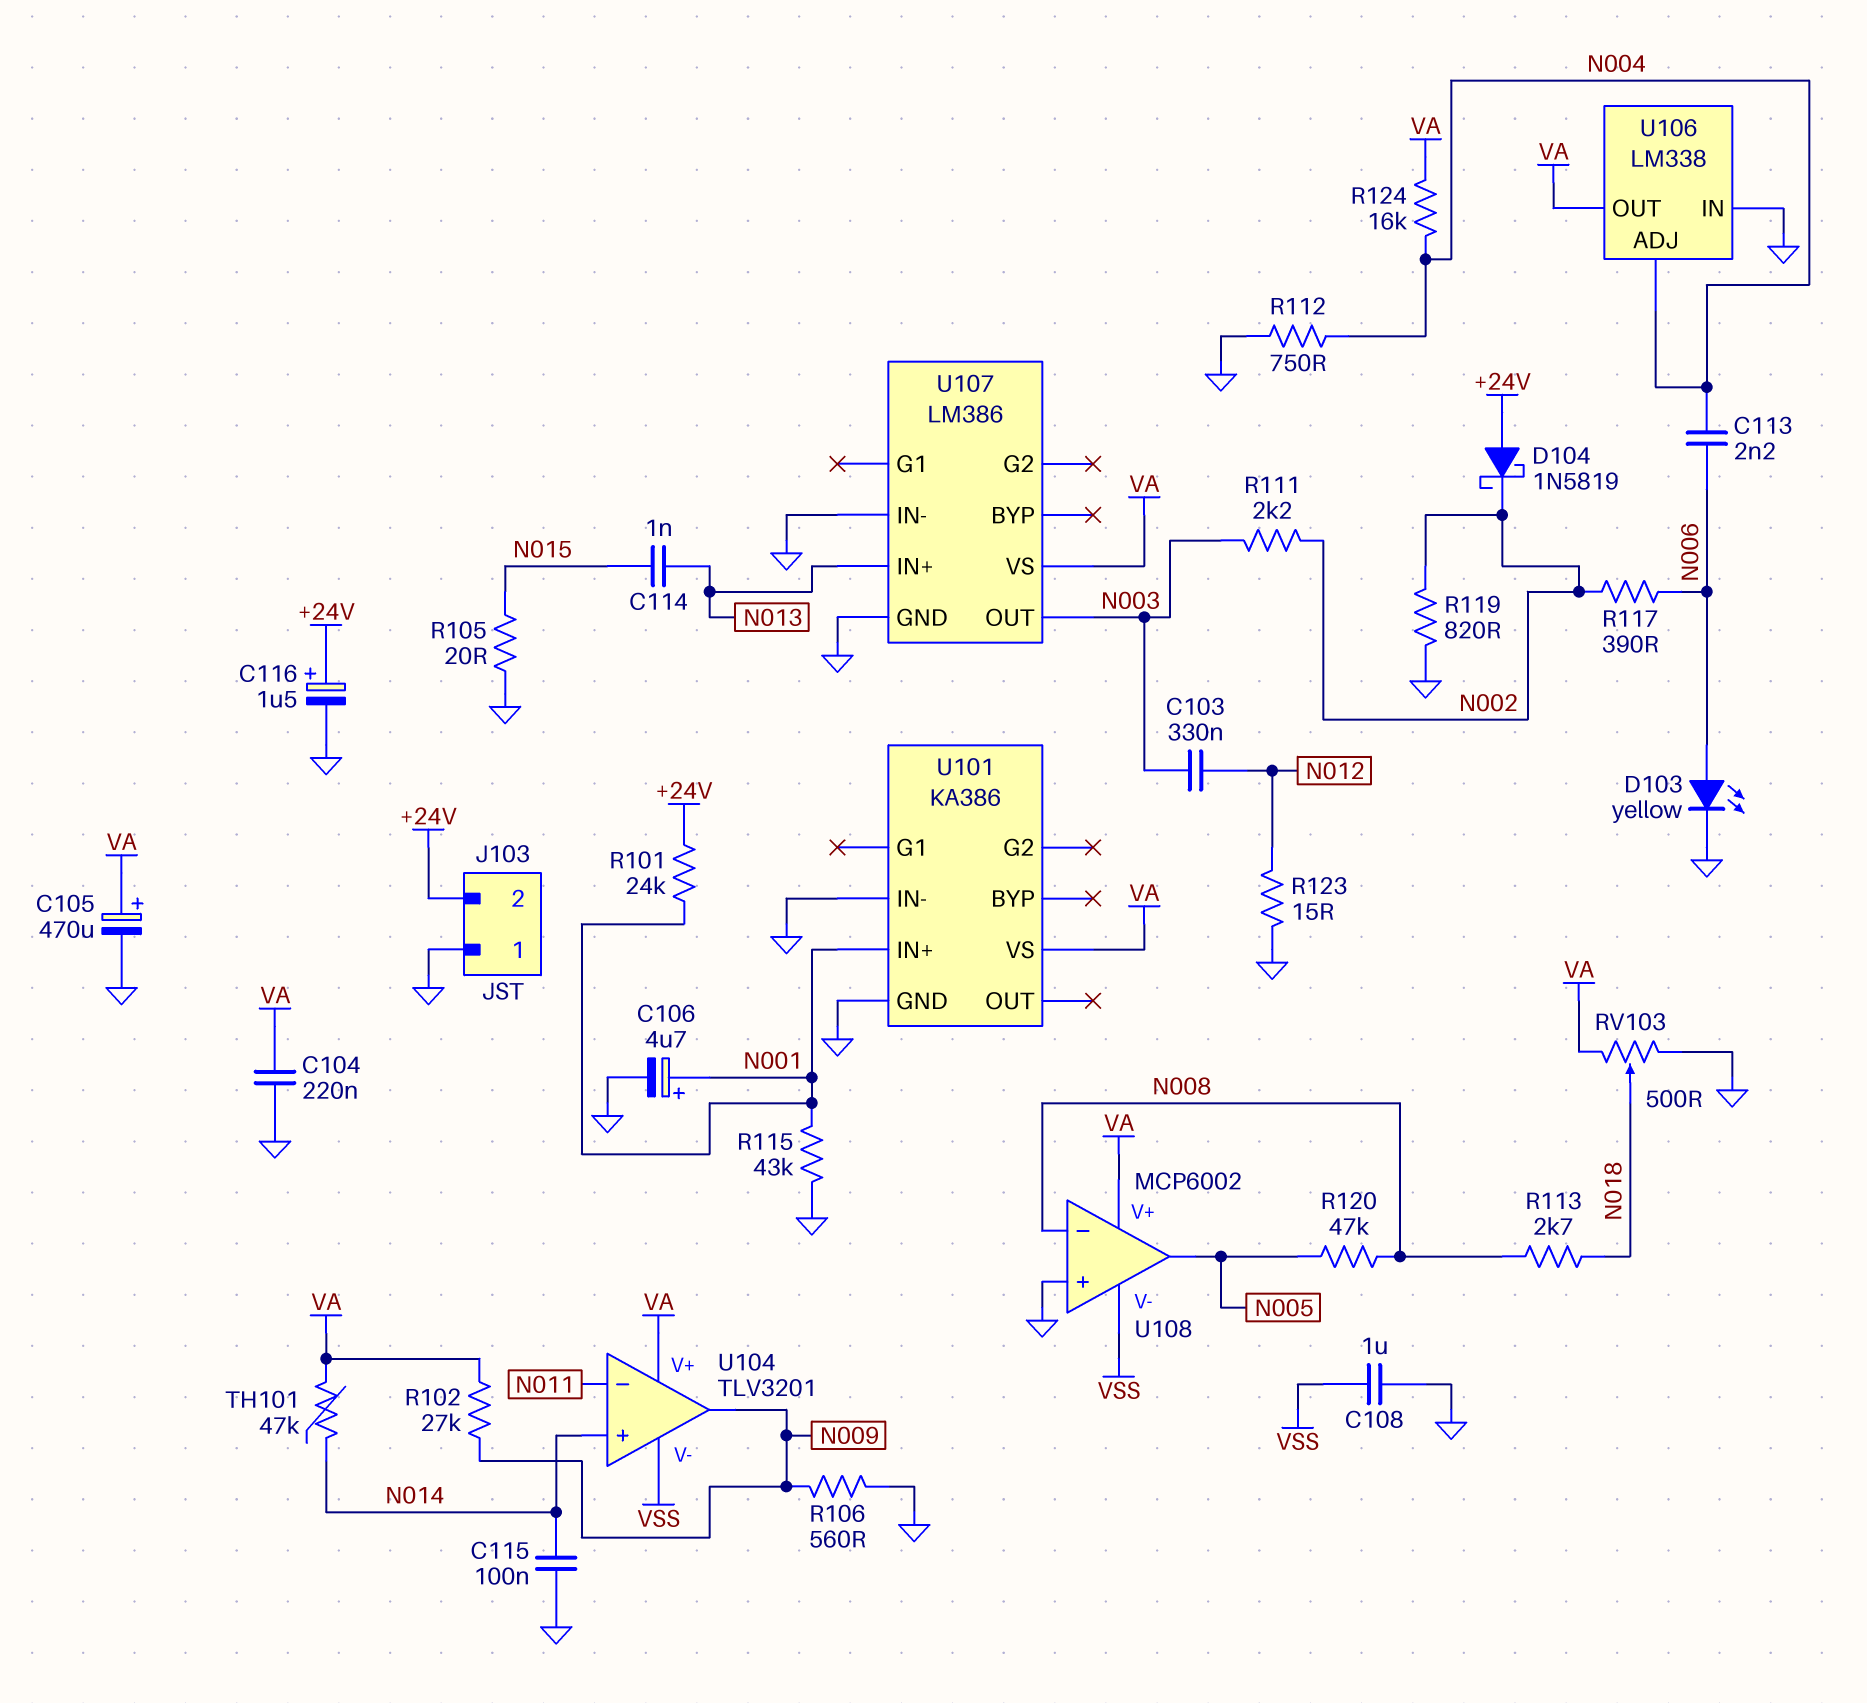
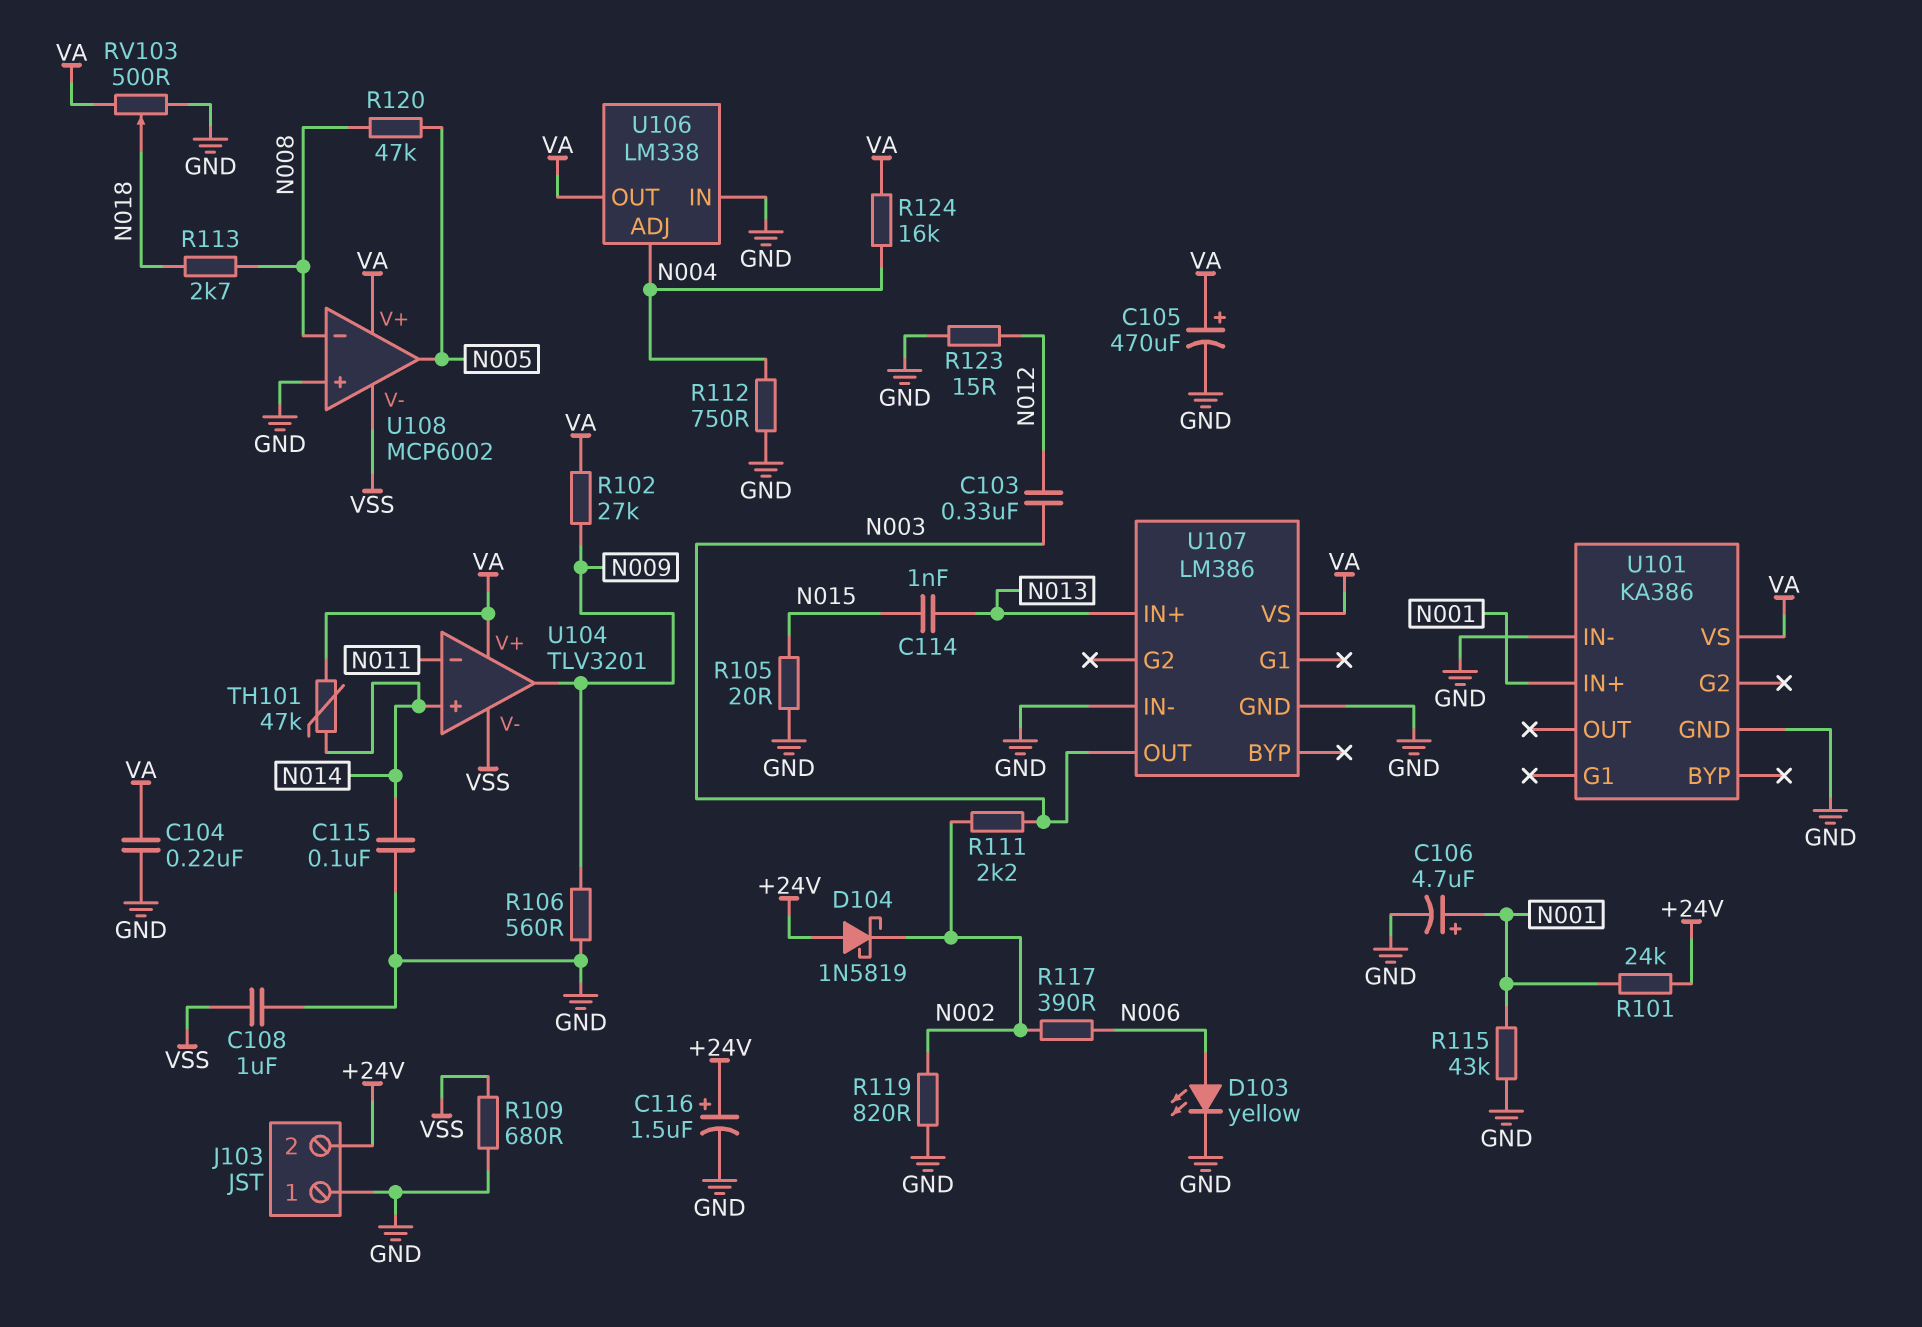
C113: 2.2nF (N004, N006) -> none
R109: none -> 680 (GND, VSS)

